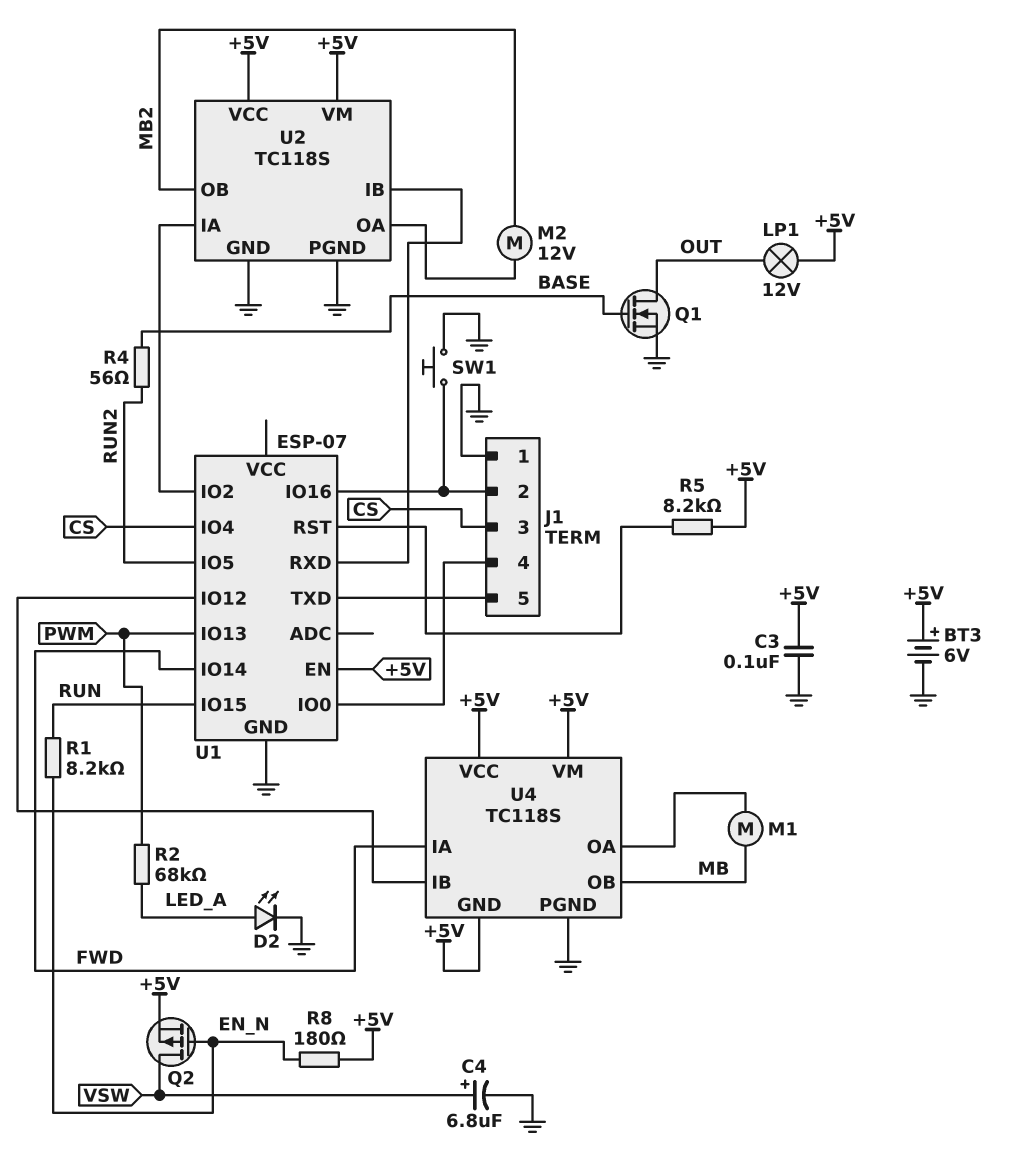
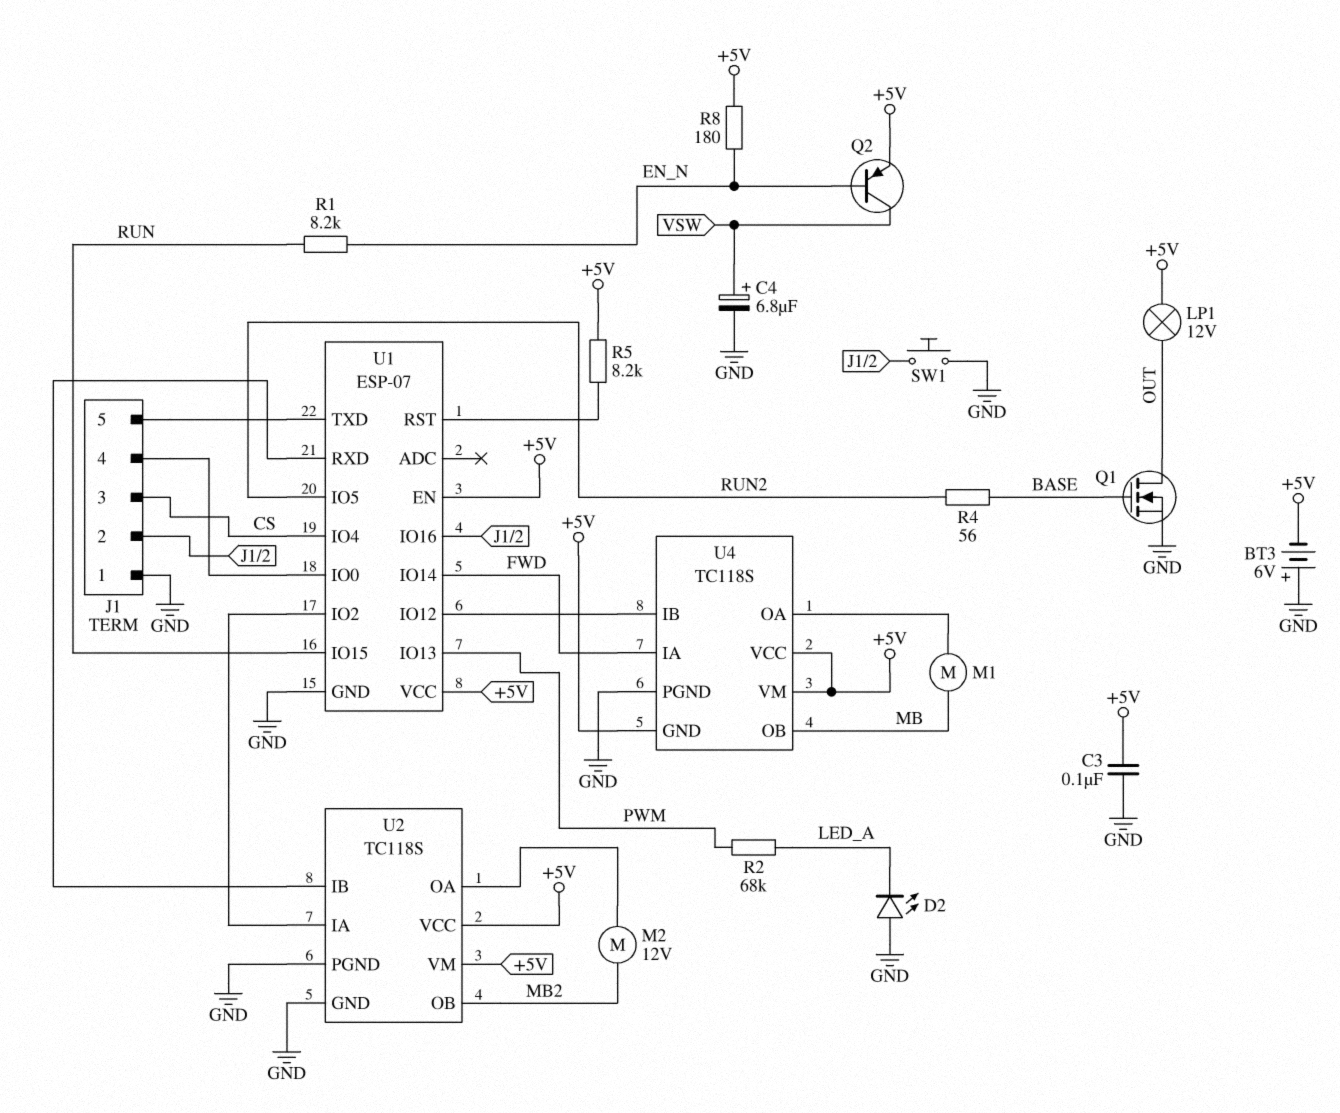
BT3: 6V (plus +5V, minus GND) -> 6V (plus GND, minus +5V)
D2: LED (A LED_A, K GND) -> LED (A GND, K LED_A)
Q2: PMOS (G EN_N, D VSW, S +5V) -> PNP (B EN_N, C VSW, E +5V)
U1 pin VCC: none -> +5V

